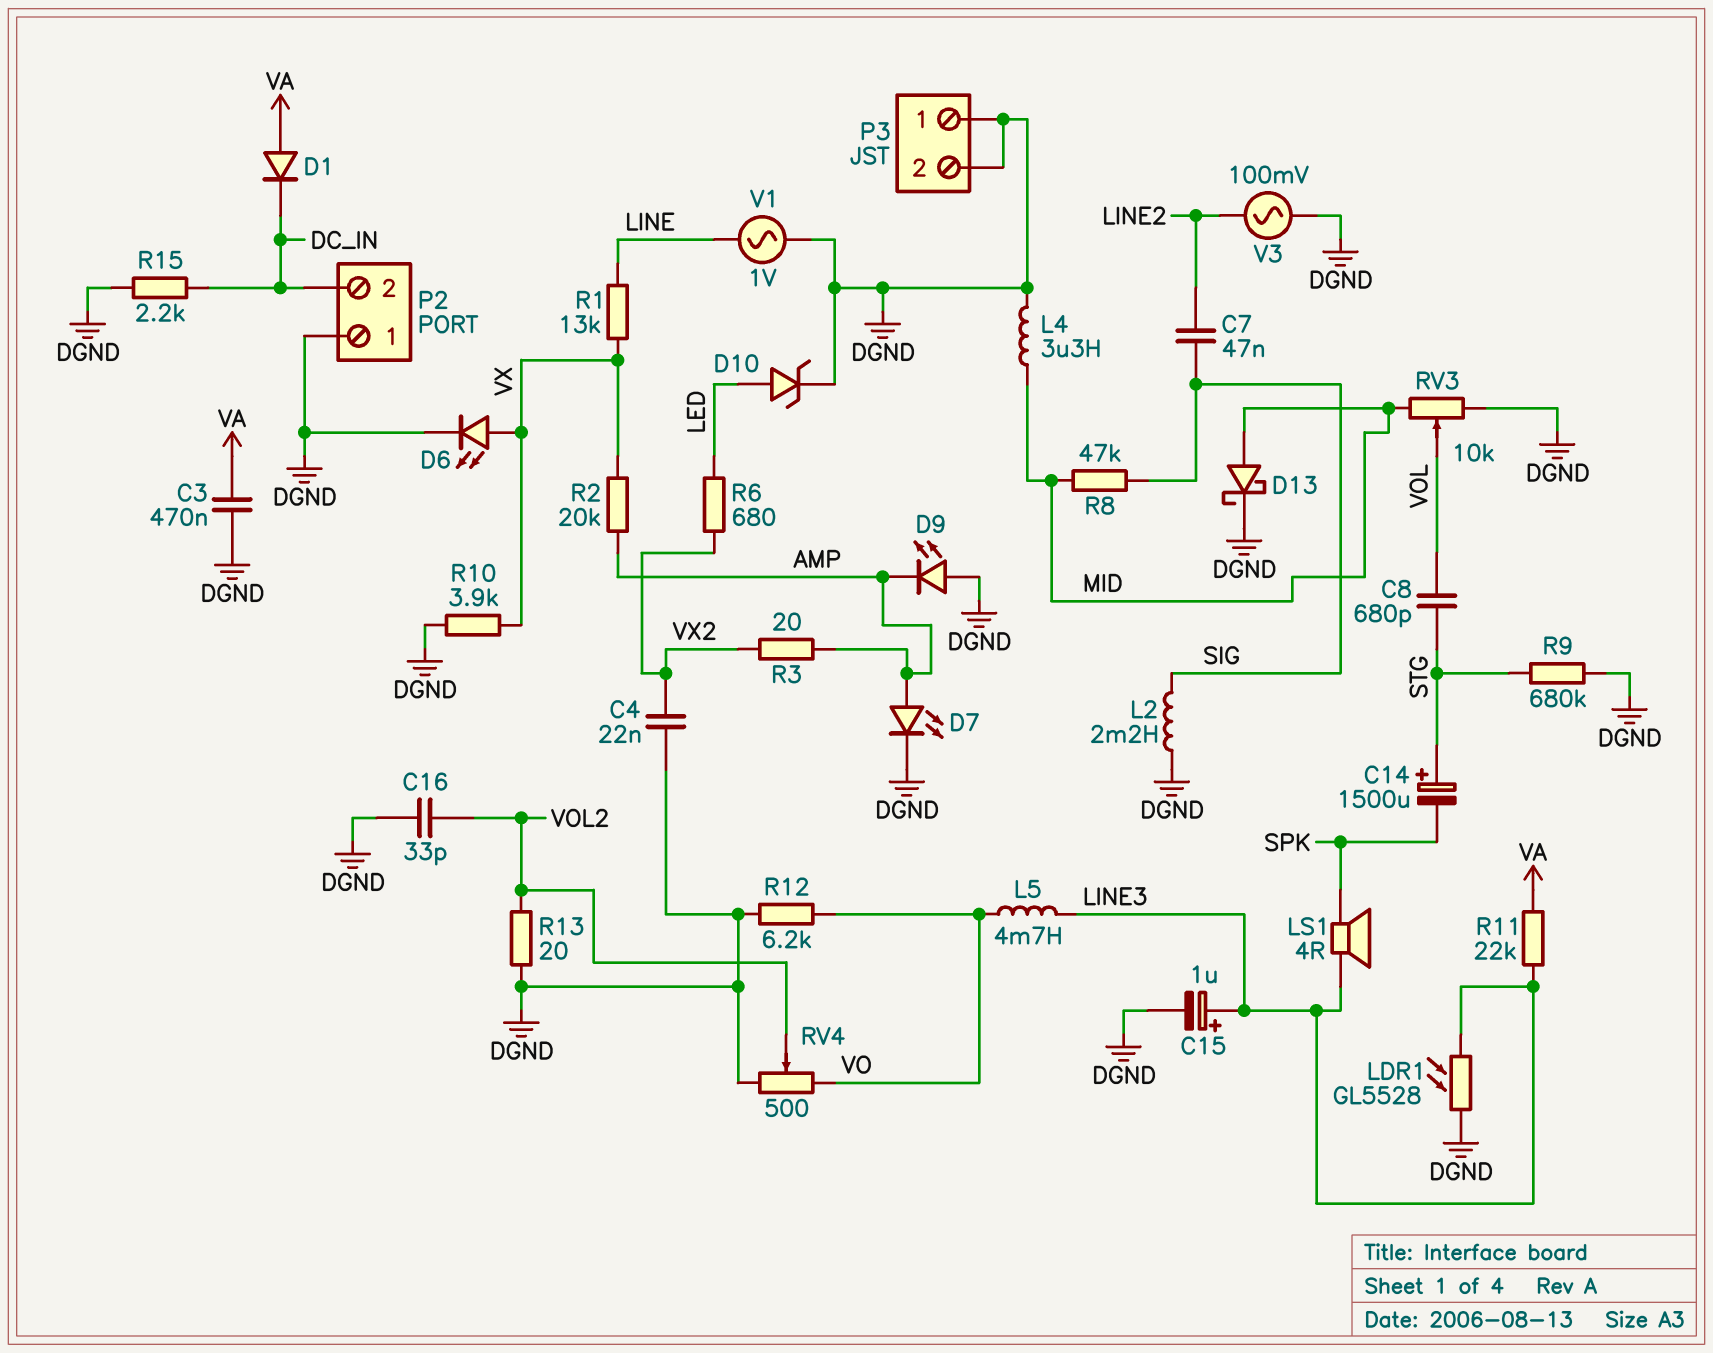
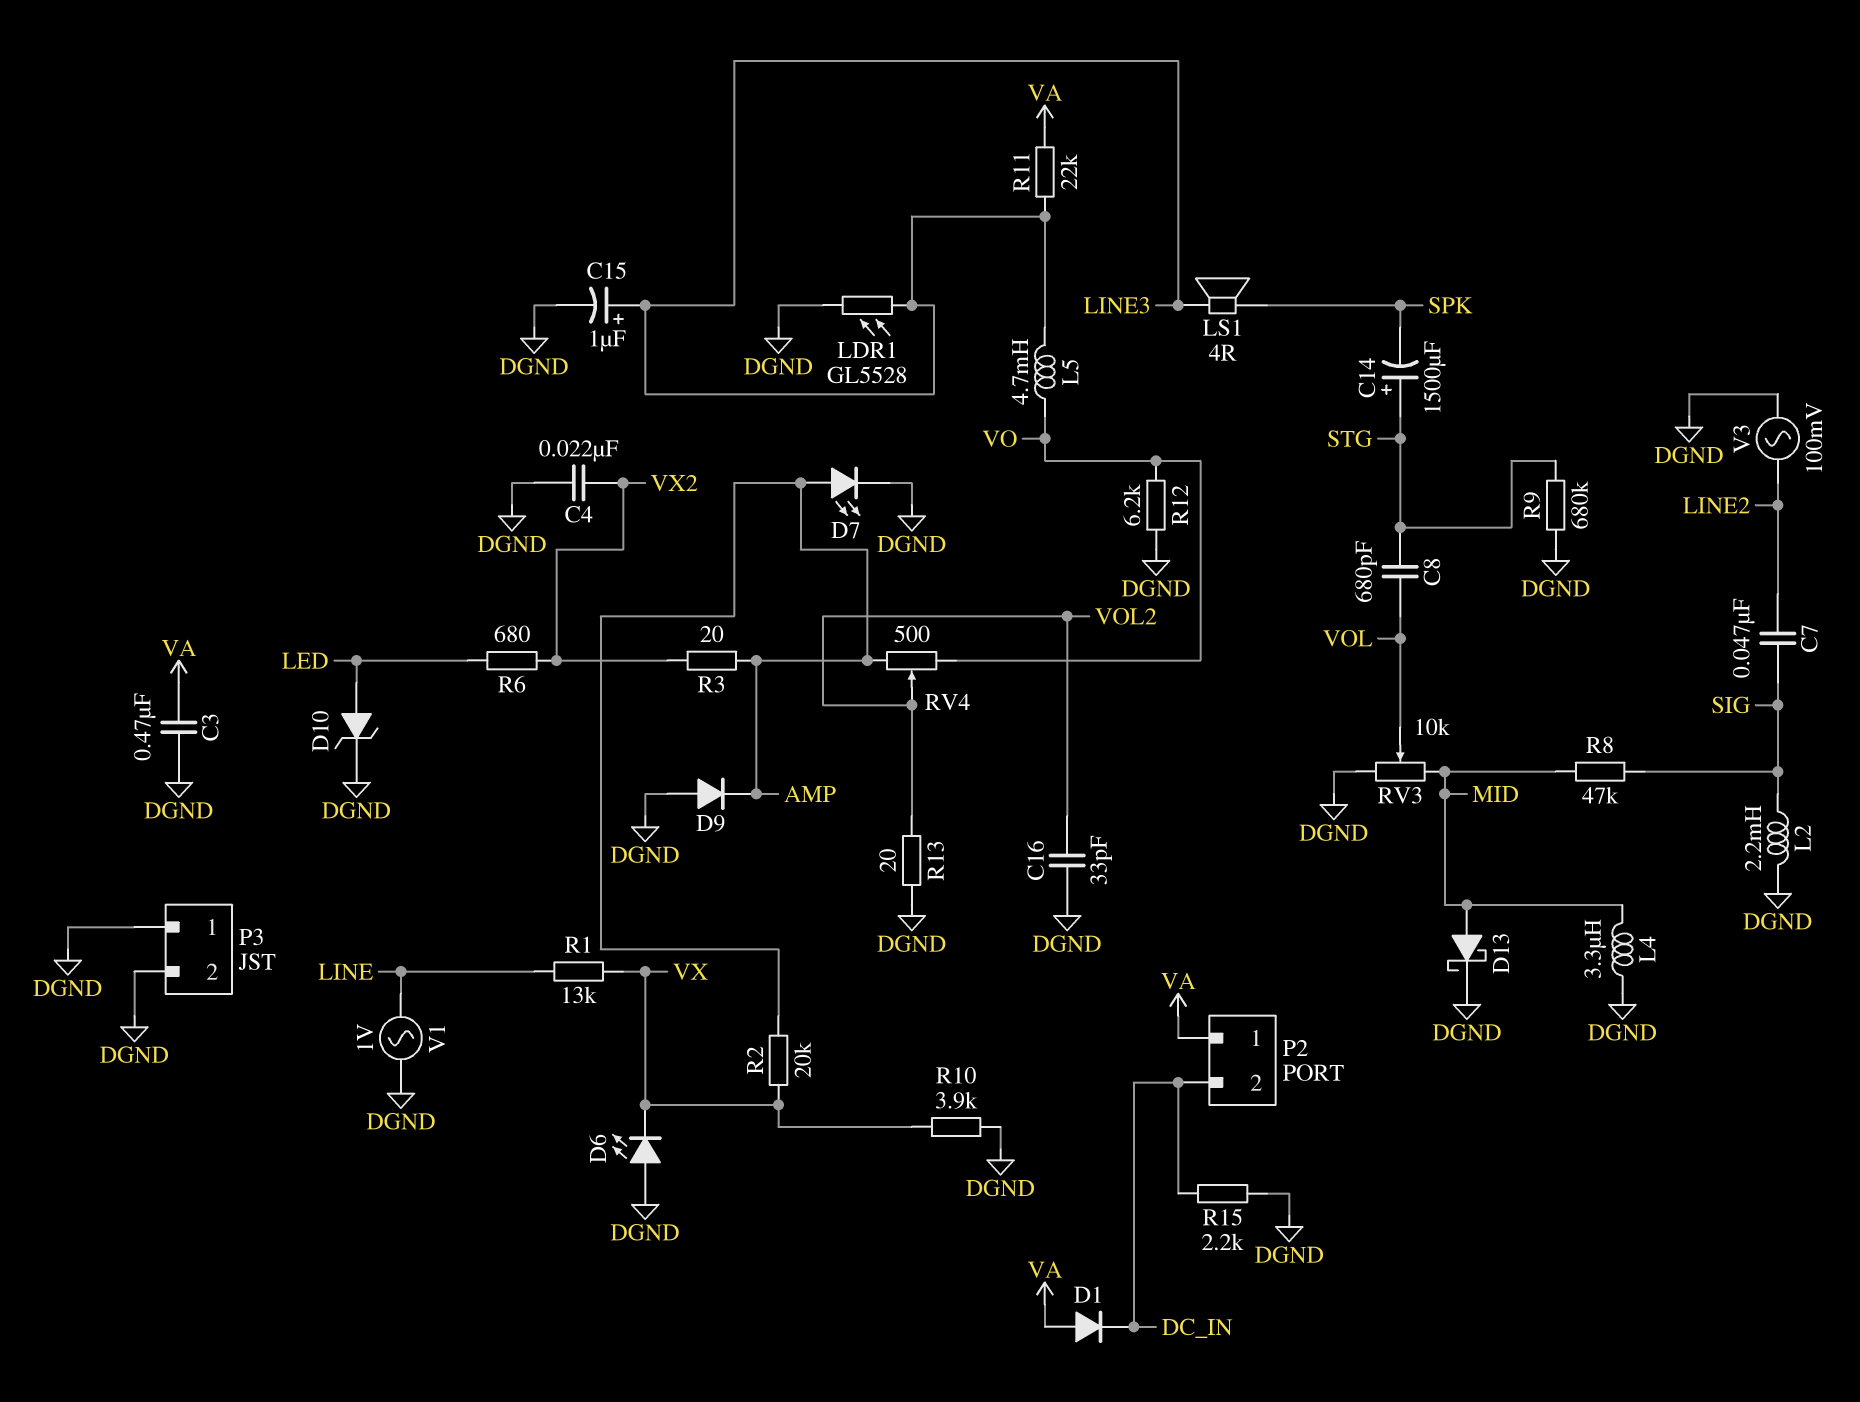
D6: LED (A VX, K DGND) -> LED (A DGND, K VX)
D9: LED (A DGND, K AMP) -> diode (A DGND, K AMP)
P2 pin 1: DGND -> VA
RV4: 500 (DGND, VO, wiper VOL2) -> 500 (AMP, VO, wiper VOL2)

